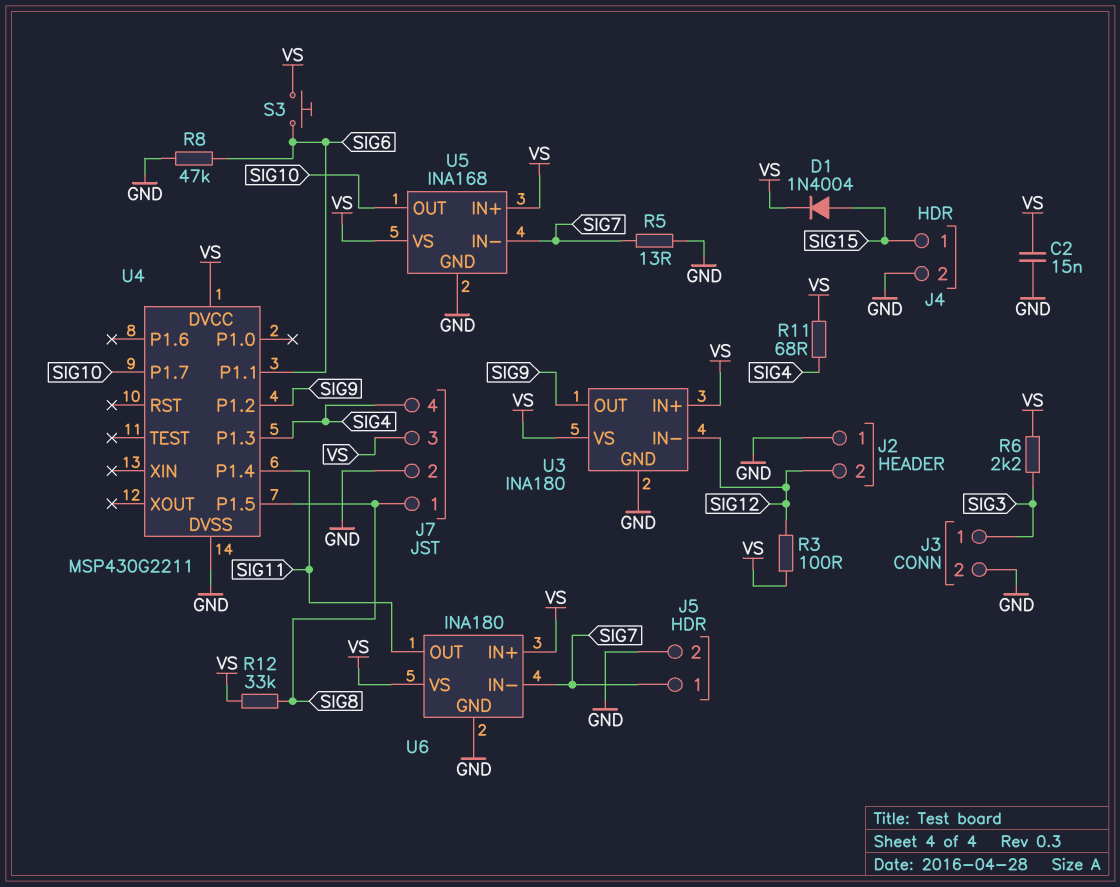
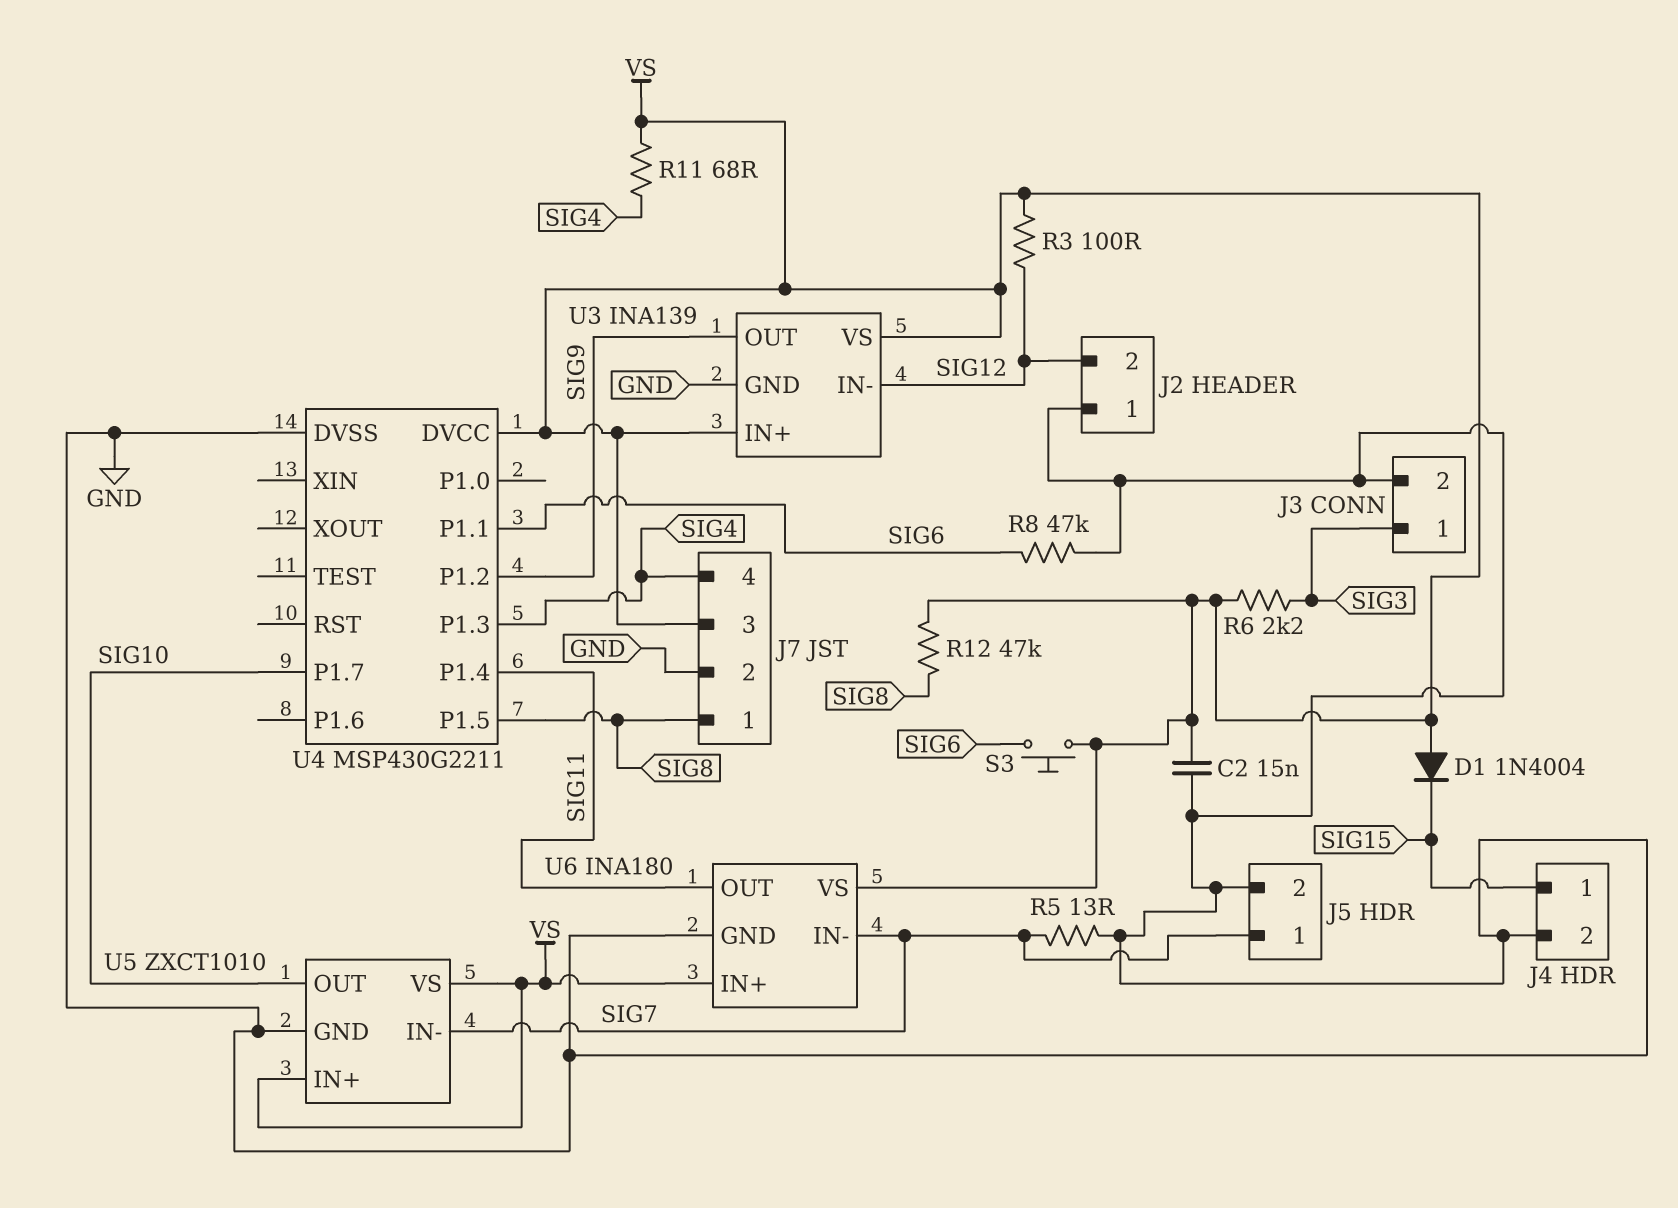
D1: diode 1N4004 (A SIG15, K VS) -> diode 1N4004 (A VS, K SIG15)
R12: 33k (SIG8, VS) -> 47k (SIG8, VS)
U3: INA180 -> INA139
U5: INA168 -> ZXCT1010

